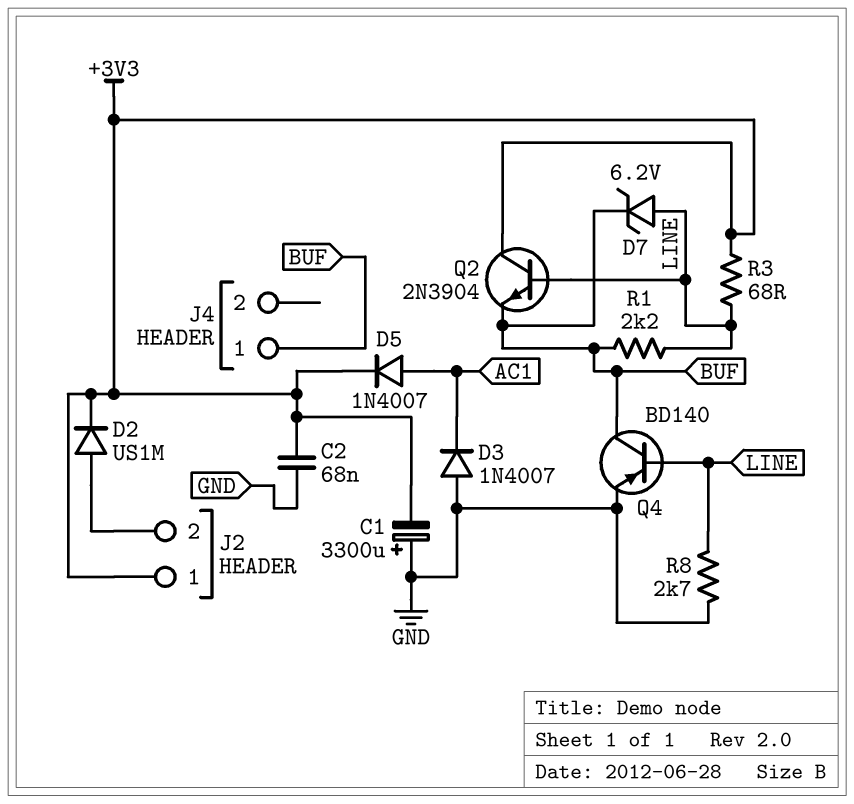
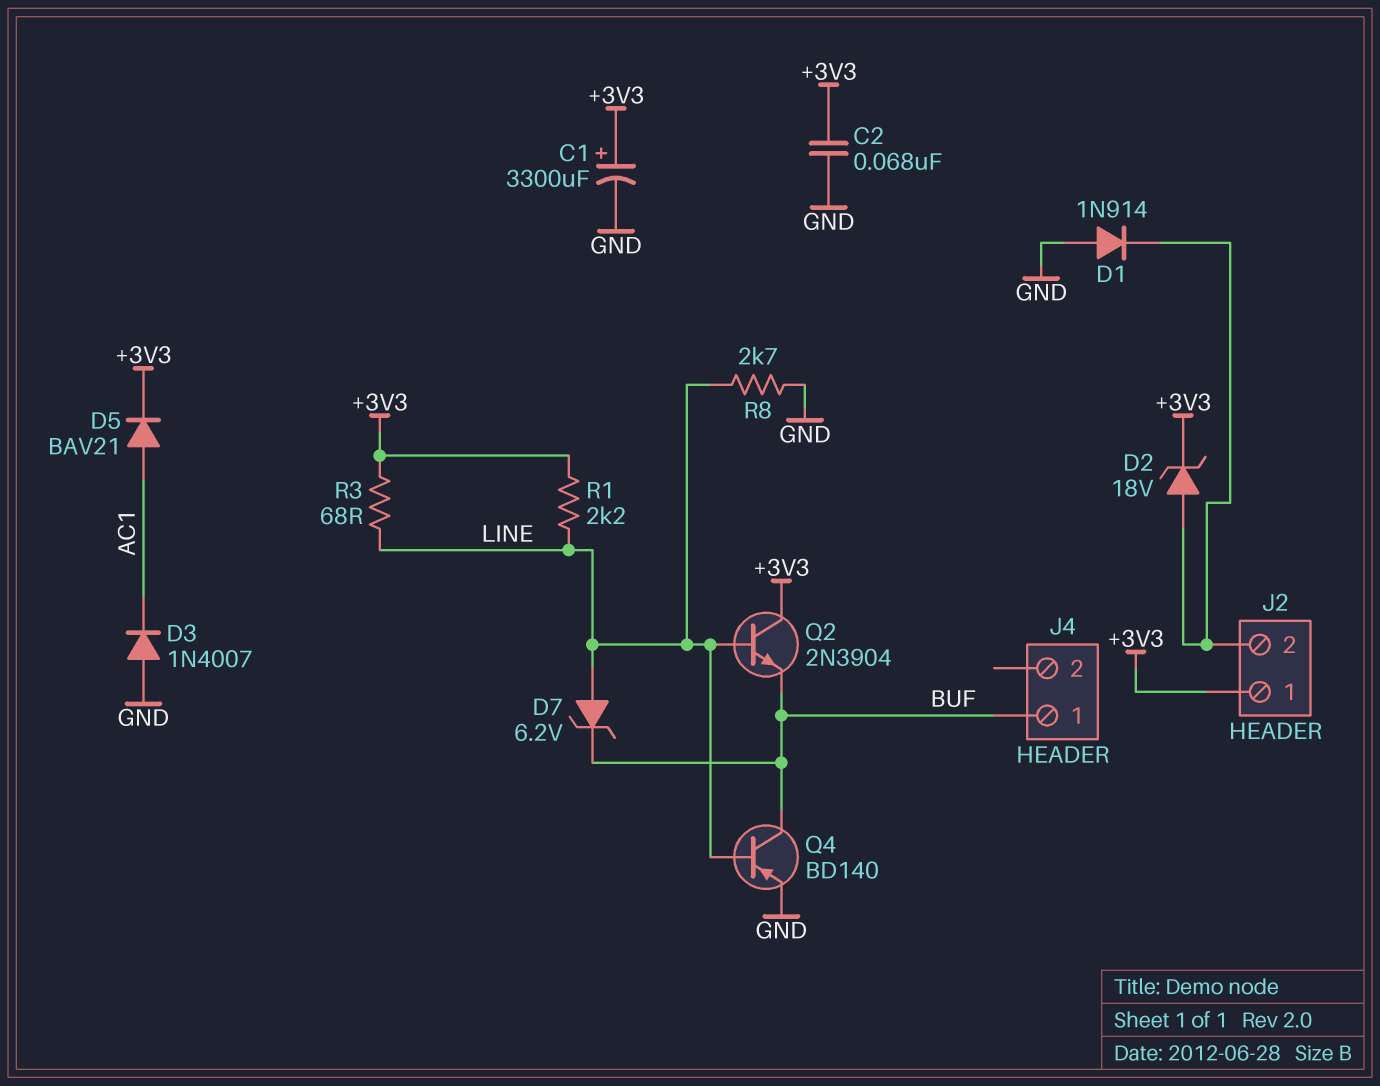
C1: 3300uF (plus GND, minus +3V3) -> 3300uF (plus +3V3, minus GND)
D1: none -> diode 1N914 (A GND, K J2/2)
D2: diode US1M (A J2/2, K +3V3) -> zener 18V (A J2/2, K +3V3)
D5: diode 1N4007 (A AC1, K +3V3) -> diode BAV21 (A AC1, K +3V3)
R1: 2.2k (BUF, LINE) -> 2.2k (+3V3, LINE)

